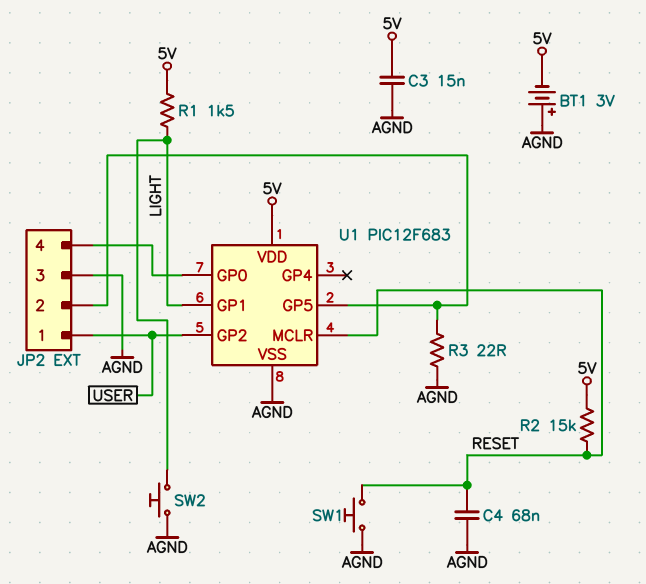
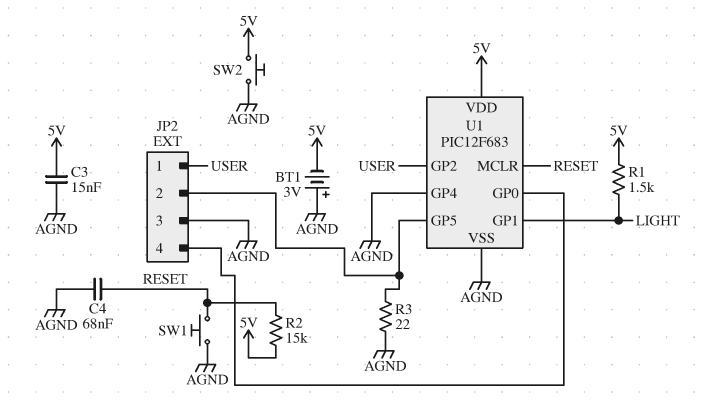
SW2: button (AGND, LIGHT) -> button (5V, AGND)
U1 pin GP4: none -> AGND

